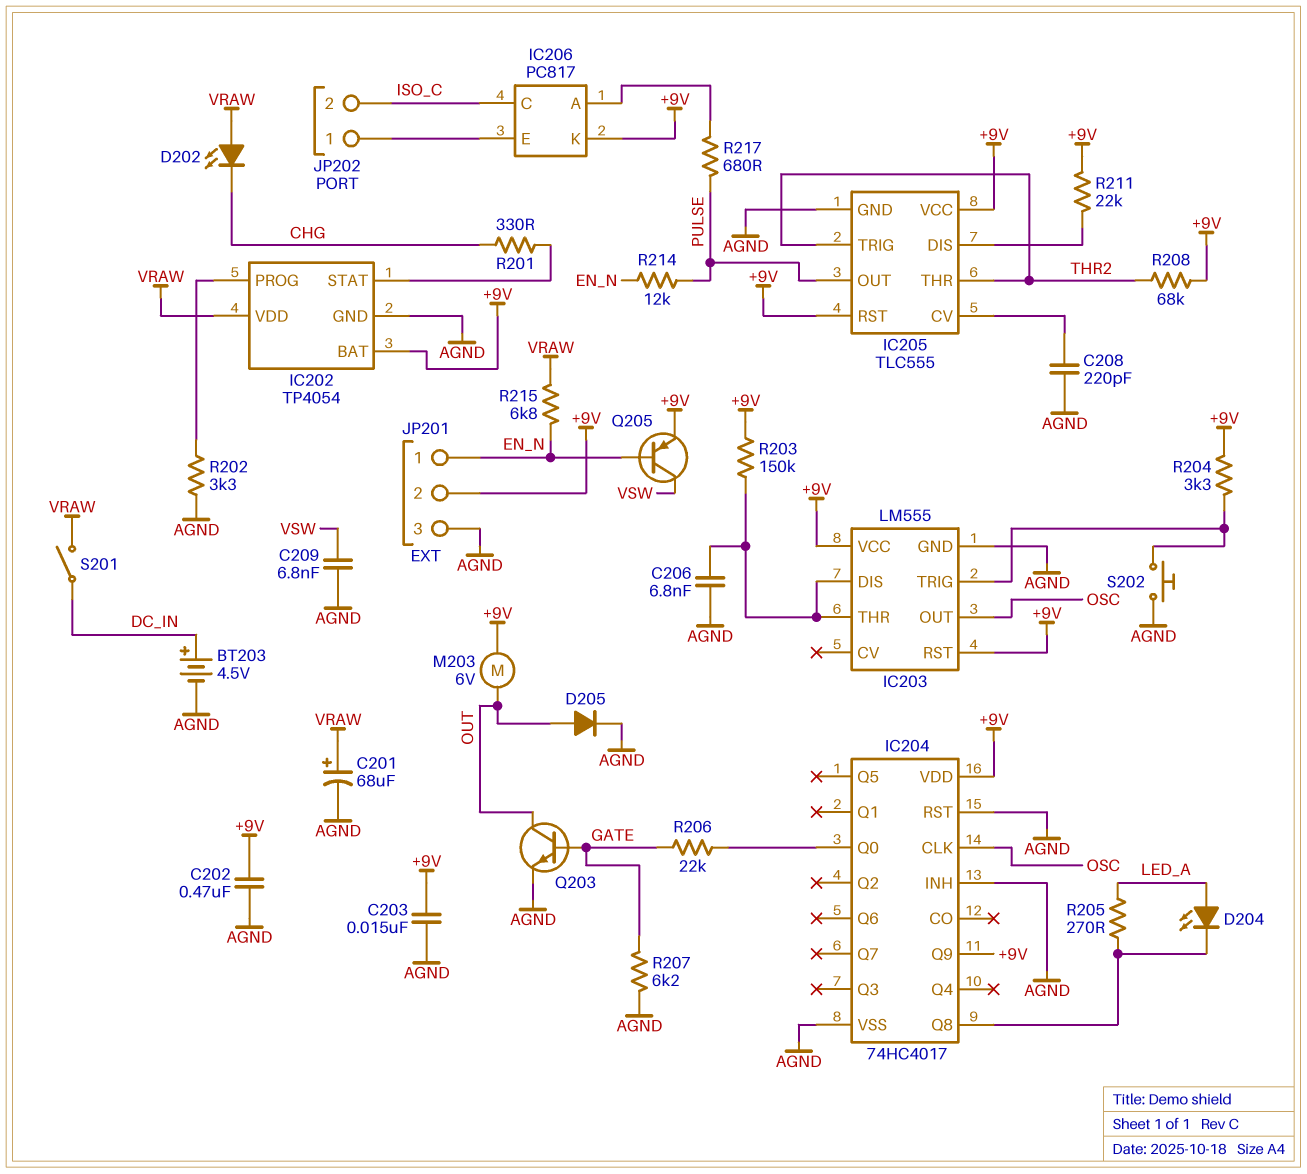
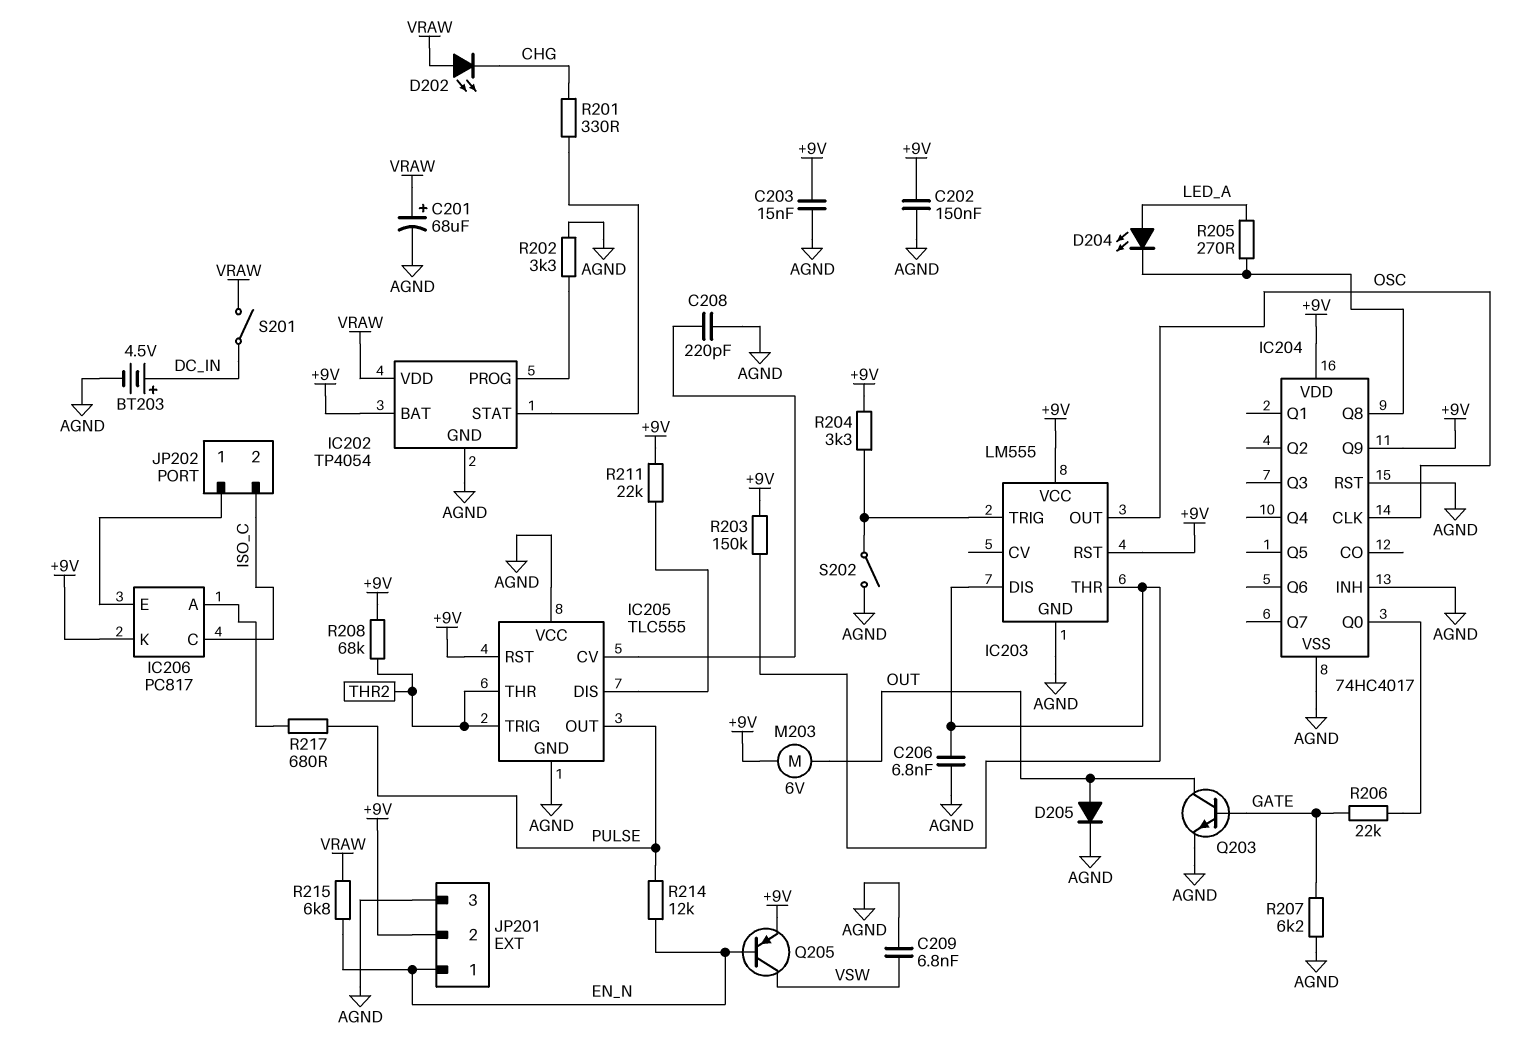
C202: 470nF (+9V, AGND) -> 150nF (+9V, AGND)
IC205 pin VCC: +9V -> AGND
S202: button (AGND, IC203/TRIG) -> switch (AGND, IC203/TRIG)

